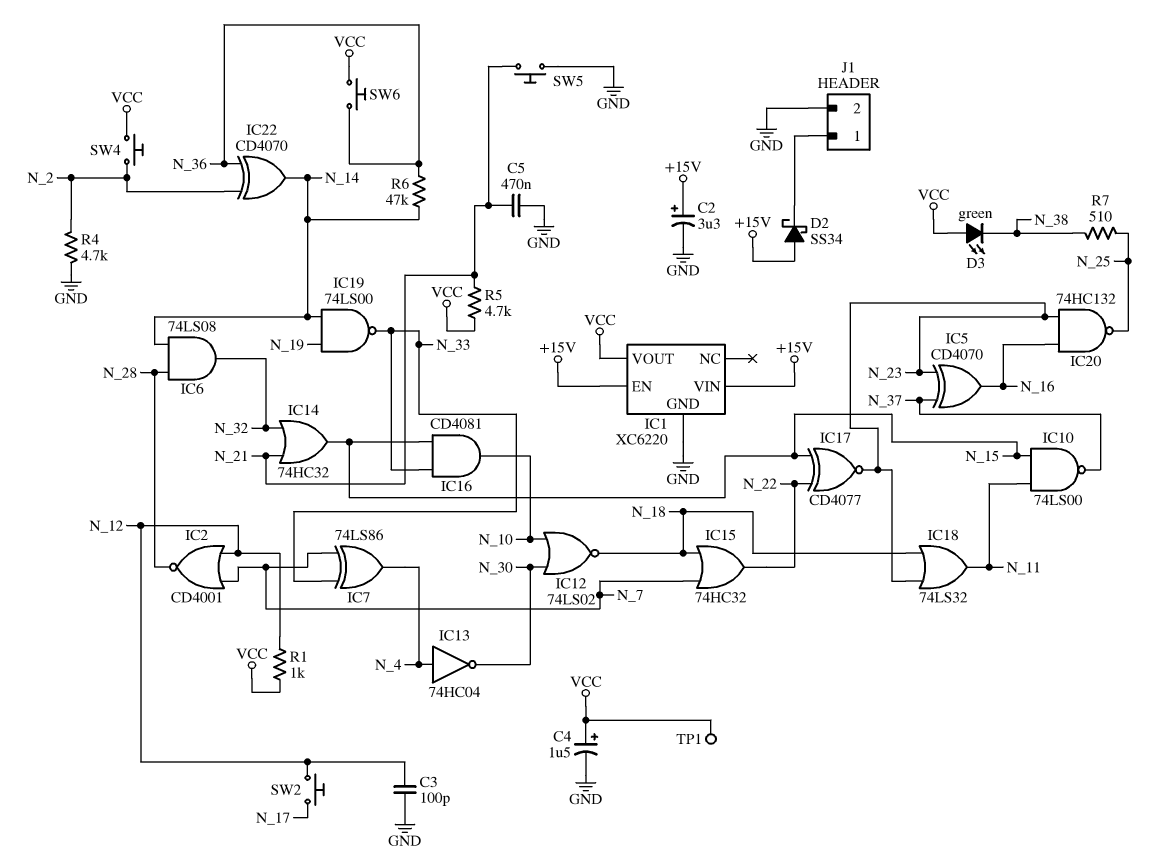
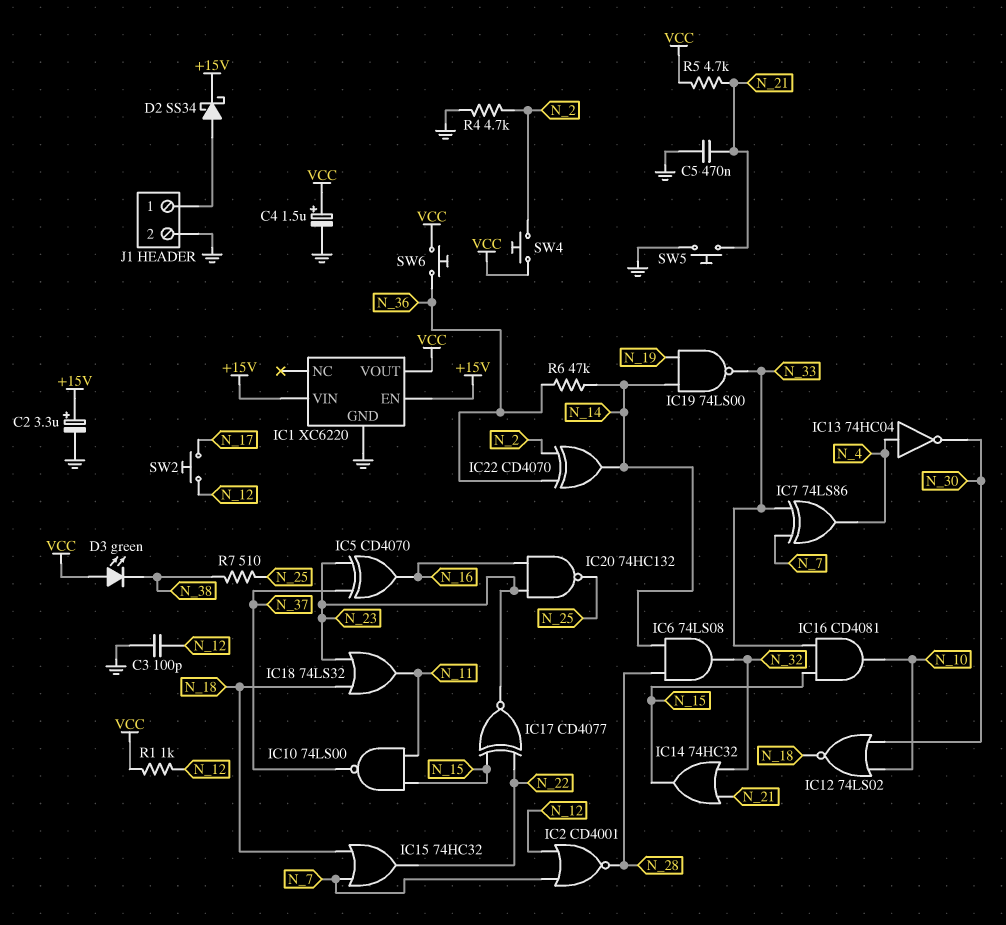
D2: schottky SS34 (A +15V, K J1/1) -> schottky SS34 (A J1/1, K +15V)
TP1: test point (VCC) -> none

